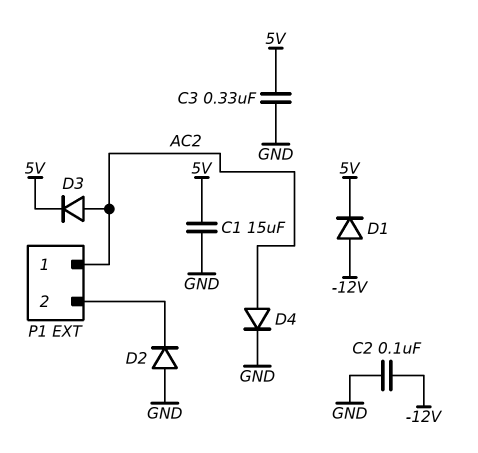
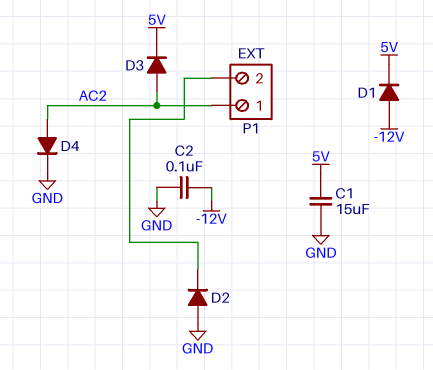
C3: 330nF (5V, GND) -> none

